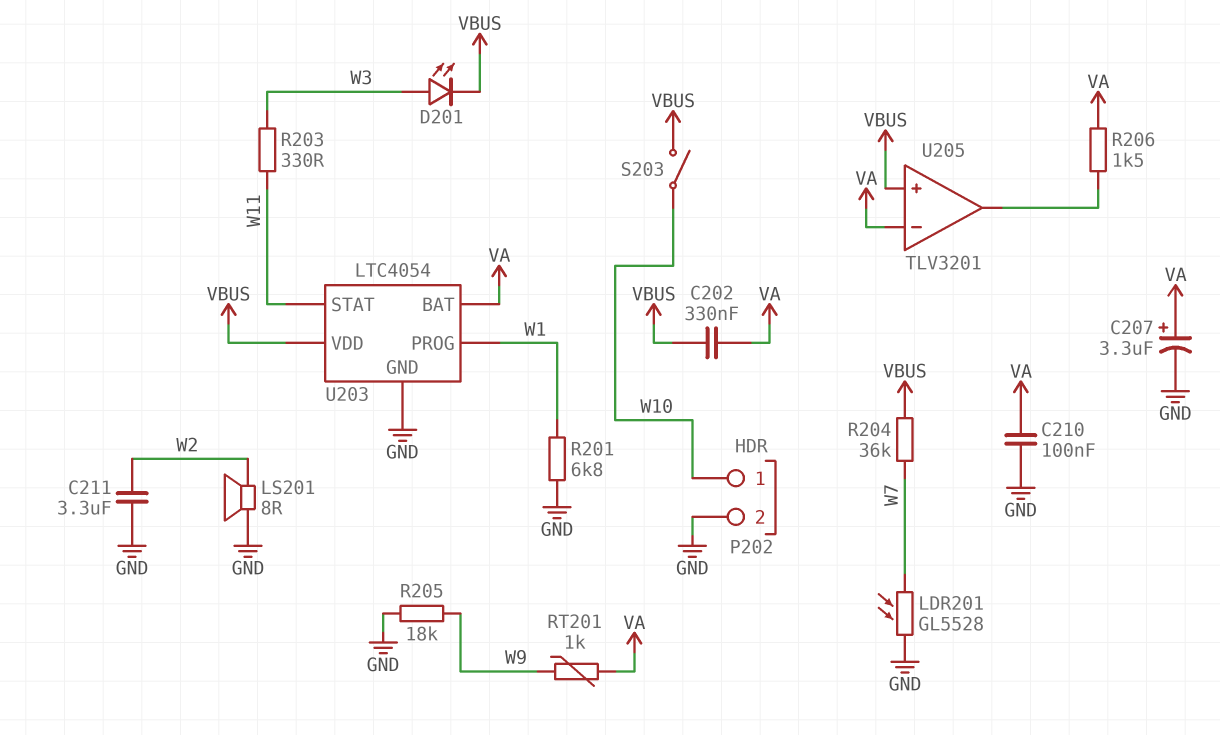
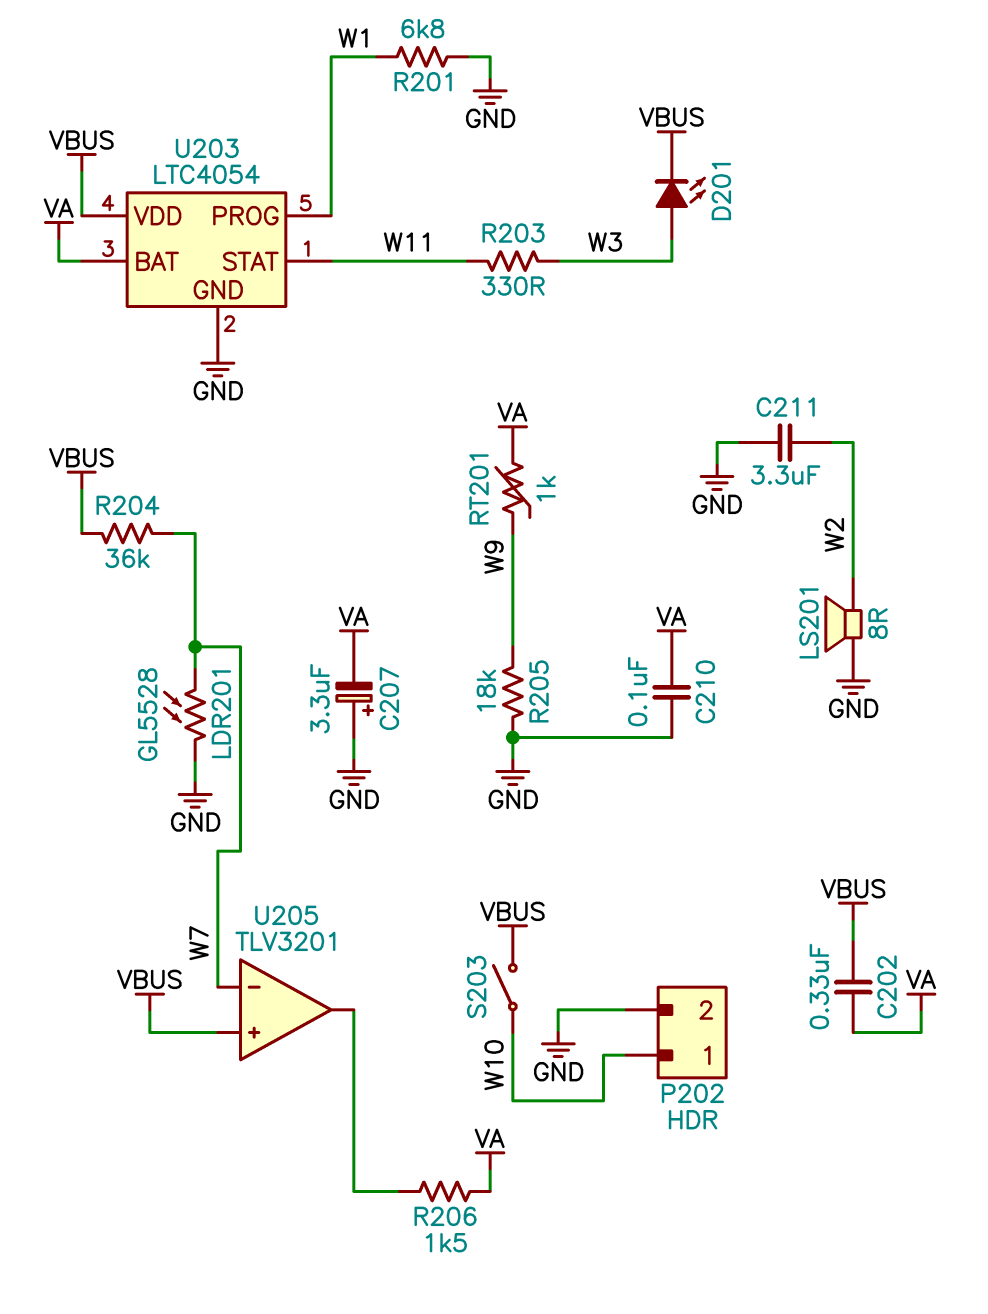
C207: 3.3uF (plus VA, minus GND) -> 3.3uF (plus GND, minus VA)
U205 pin in-: VA -> W7

